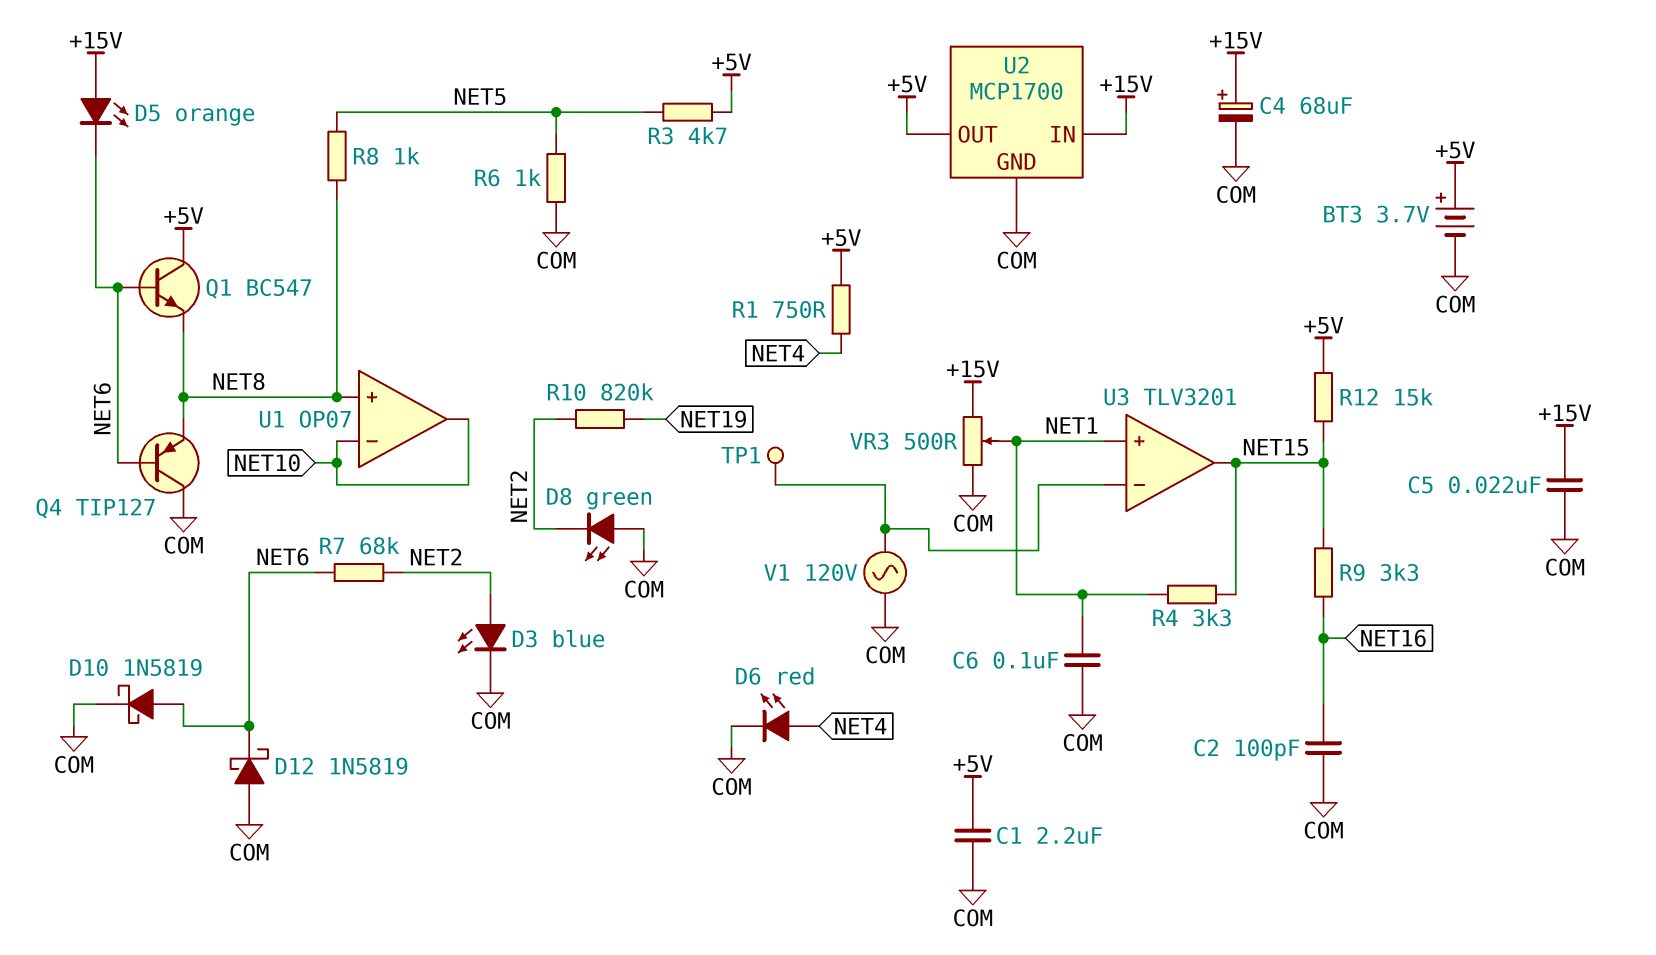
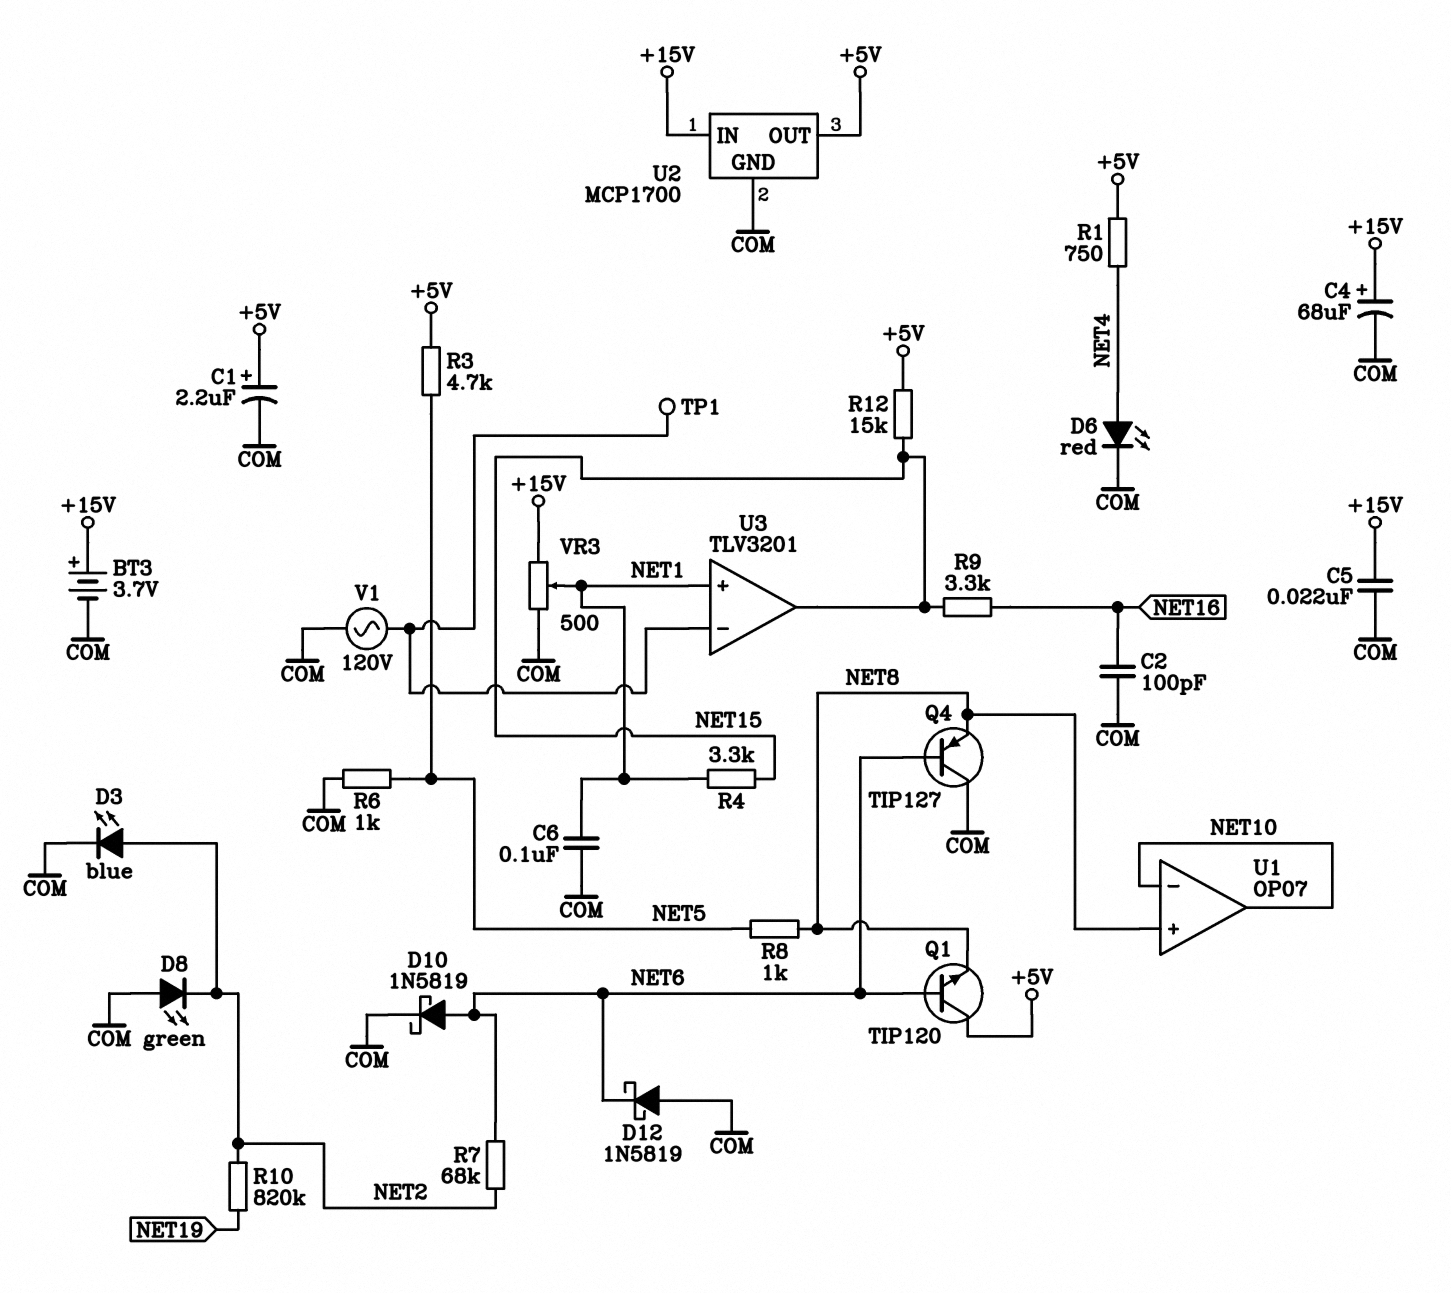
BT3: 3.7V (plus +5V, minus COM) -> 3.7V (plus +15V, minus COM)
C1: 2.2uF (+5V, COM) -> 2.2uF (plus +5V, minus COM)
D5: LED orange (A +15V, K NET6) -> none
Q1: NPN BC547 (B NET6, C +5V, E NET8) -> NPN TIP120 (B NET6, C +5V, E NET8)

